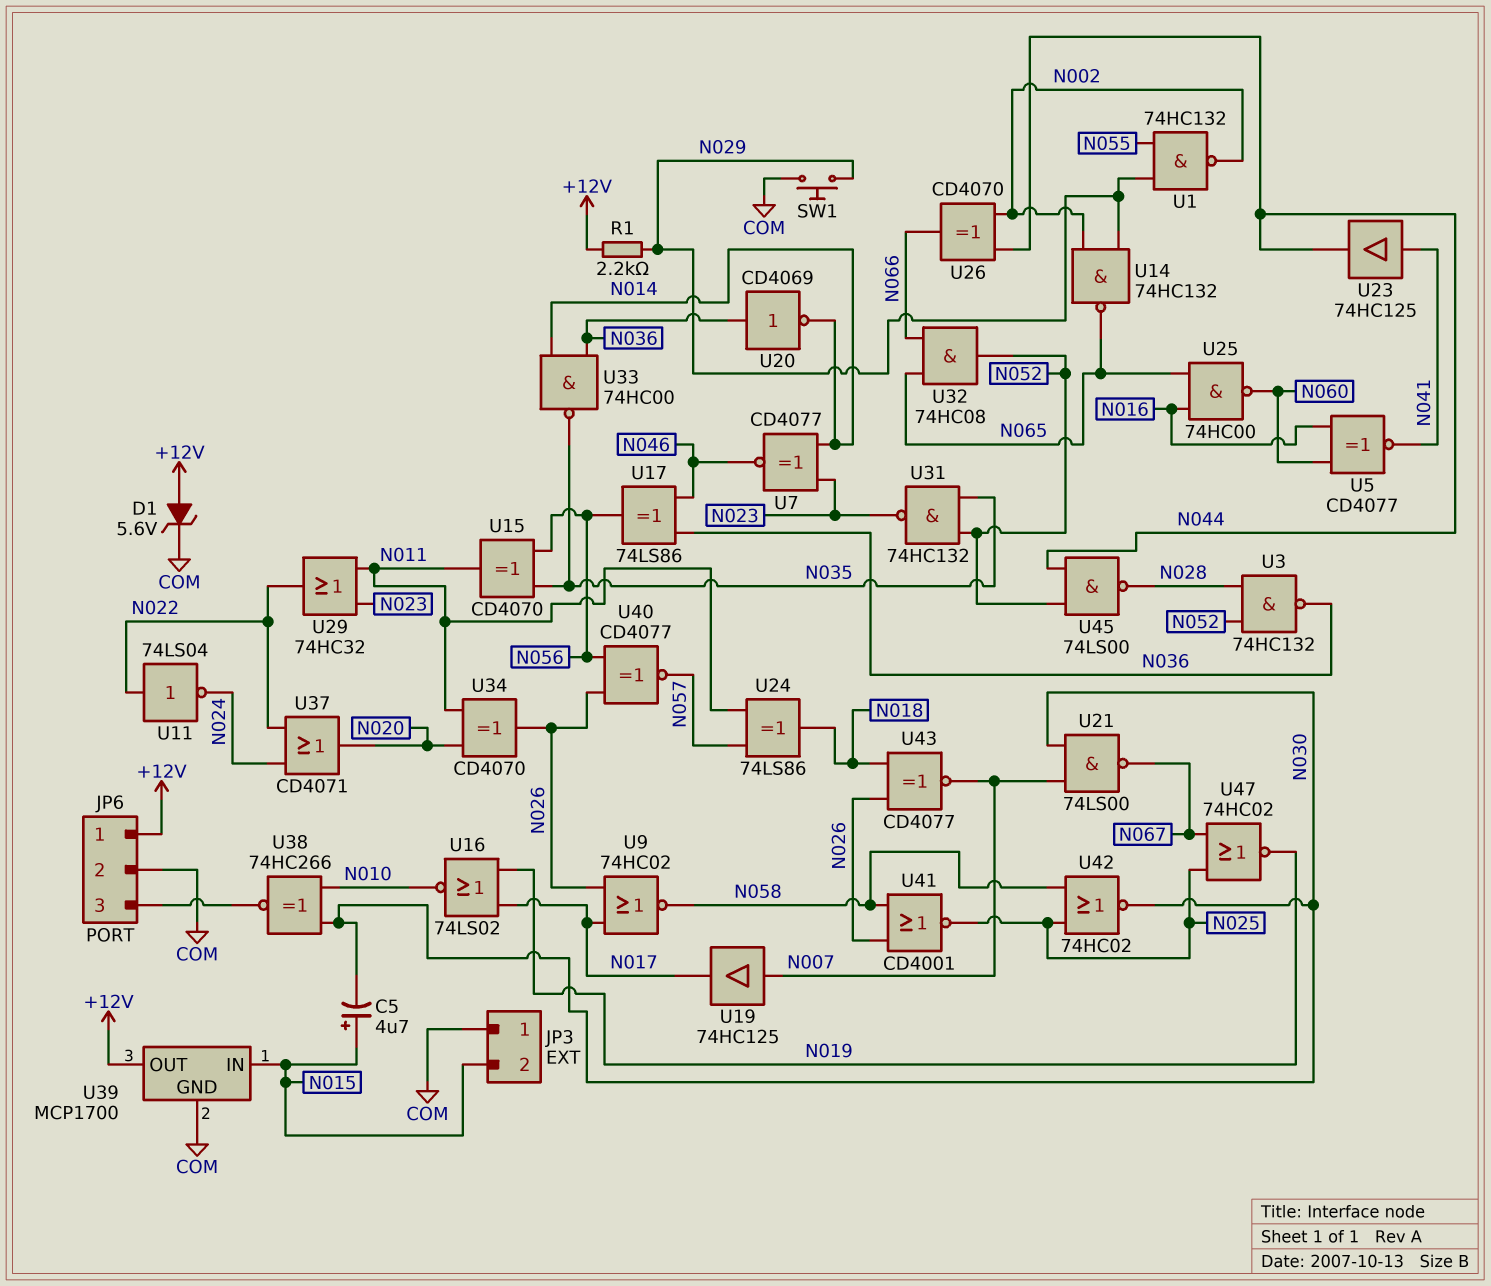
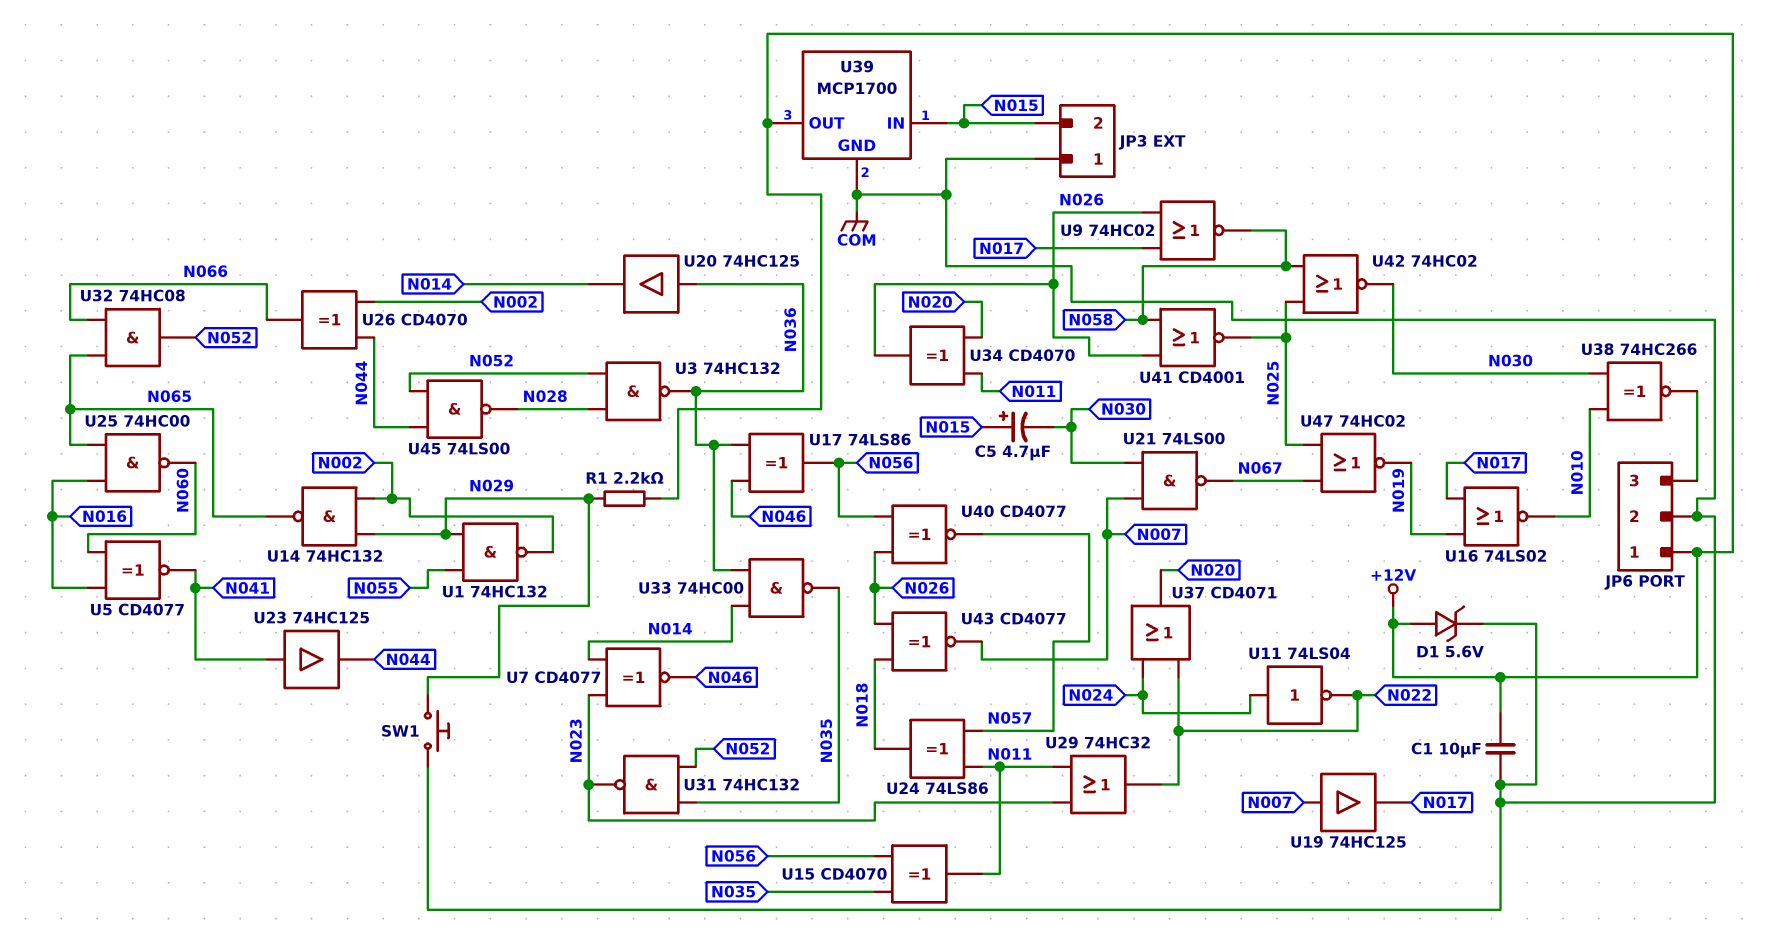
C1: none -> 10uF (+12V, COM)
U11: NOT 74LS04 (in N022, out N024) -> NOT 74LS04 (in N024, out N022)
U20: NOT CD4069 (in N036, out N014) -> buffer 74HC125 (in N036, out N014)

